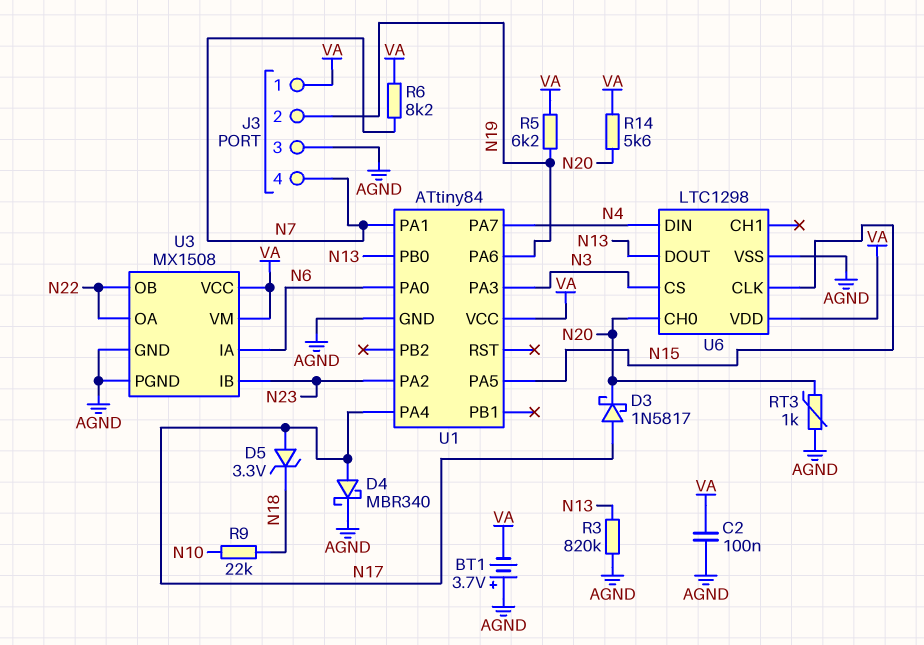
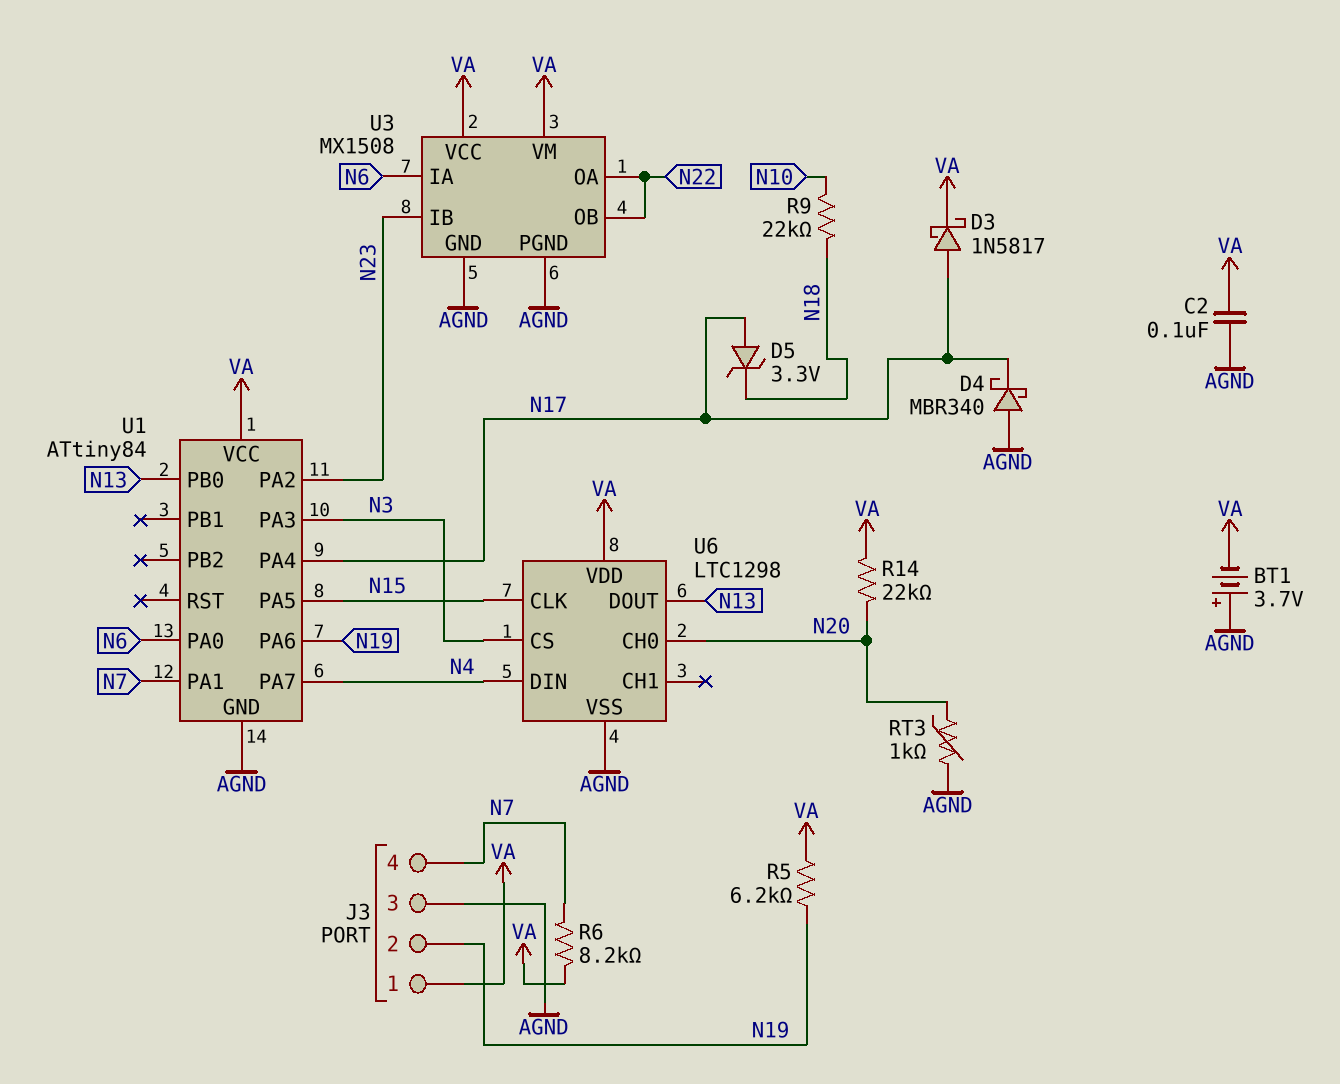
D3: schottky 1N5817 (A N17, K N20) -> schottky 1N5817 (A N17, K VA)
D4: schottky MBR340 (A N17, K AGND) -> schottky MBR340 (A AGND, K N17)
R3: 820k (AGND, N13) -> none
R14: 5.6k (N20, VA) -> 22k (N20, VA)

